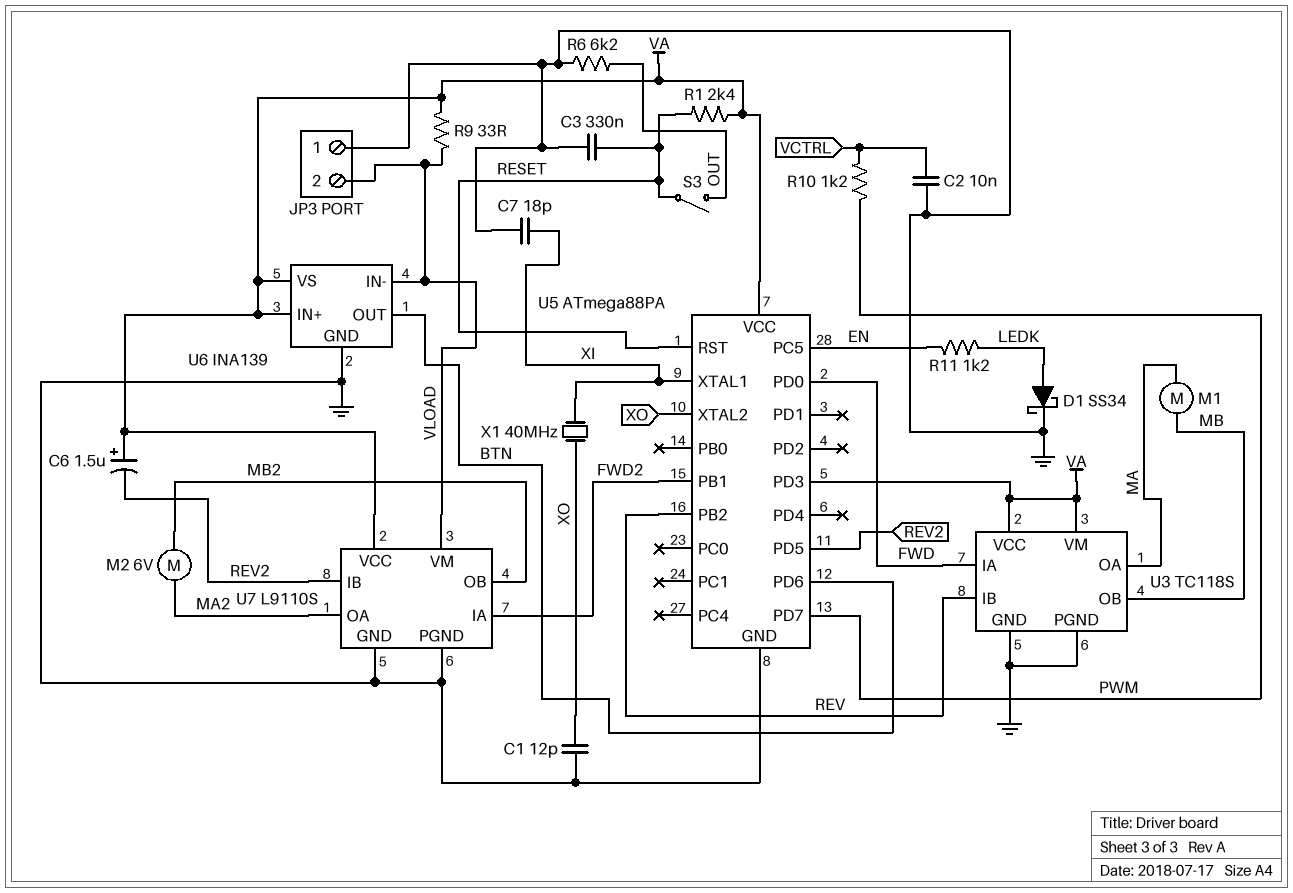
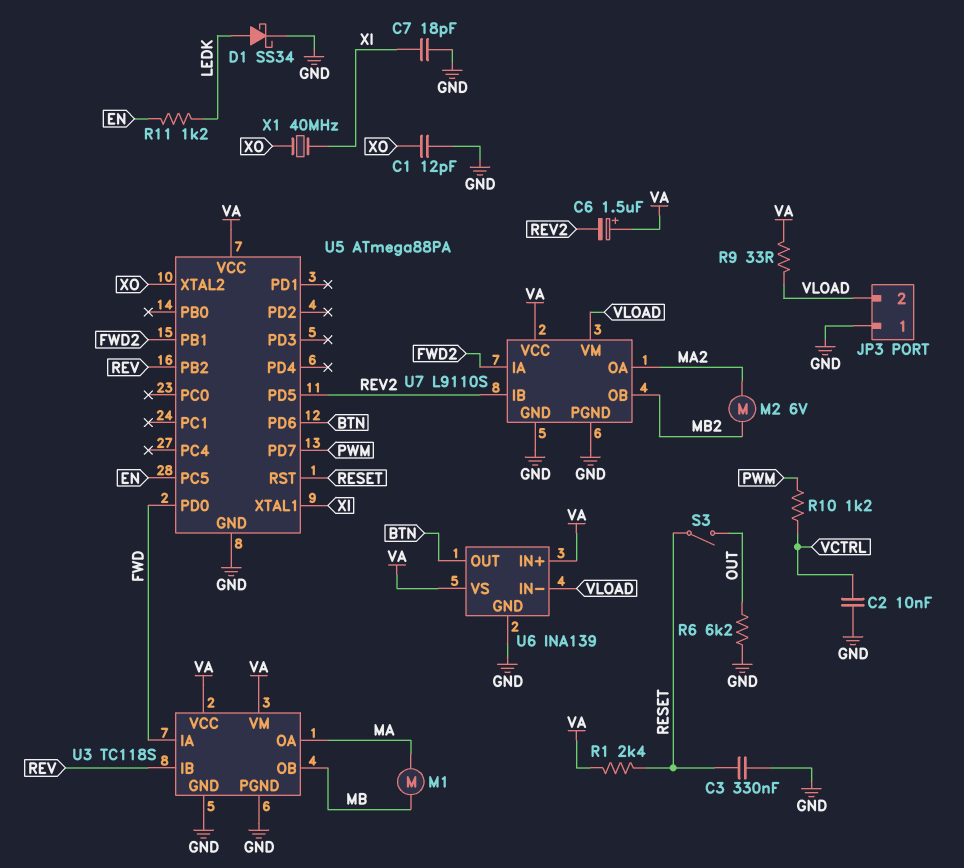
U5 pin PD3: VA -> none

